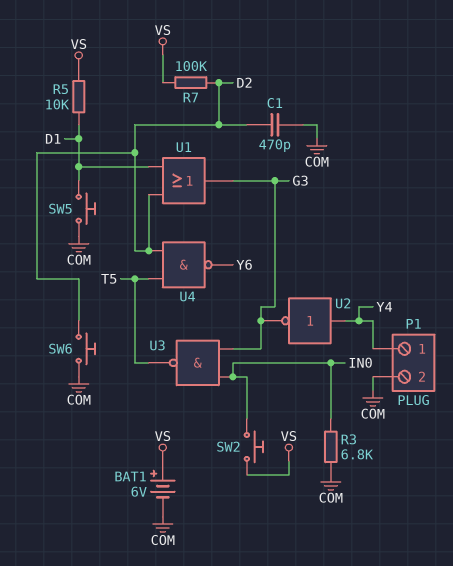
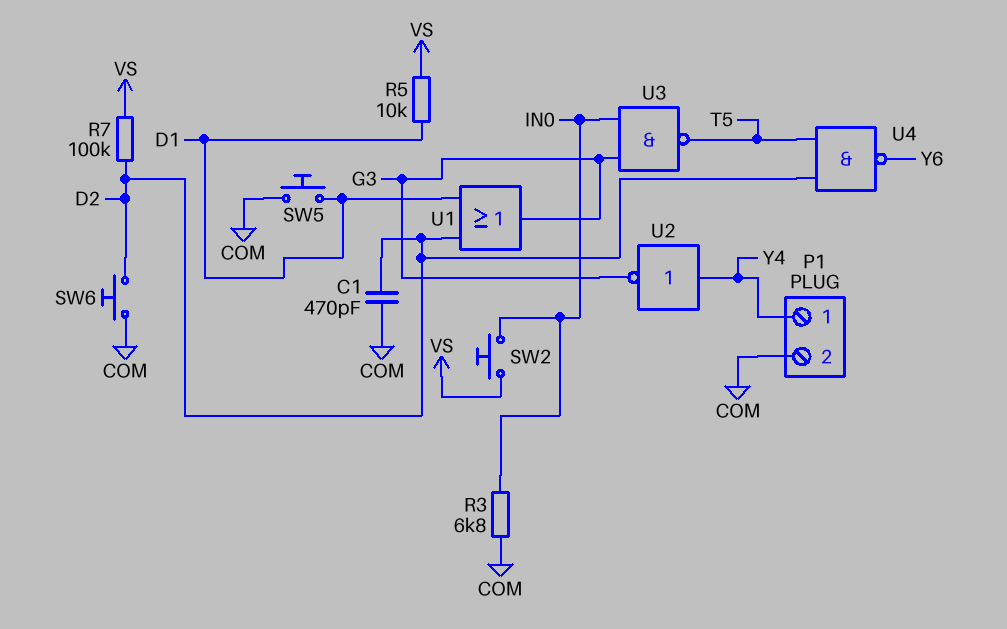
BAT1: 6V (plus VS, minus COM) -> none

